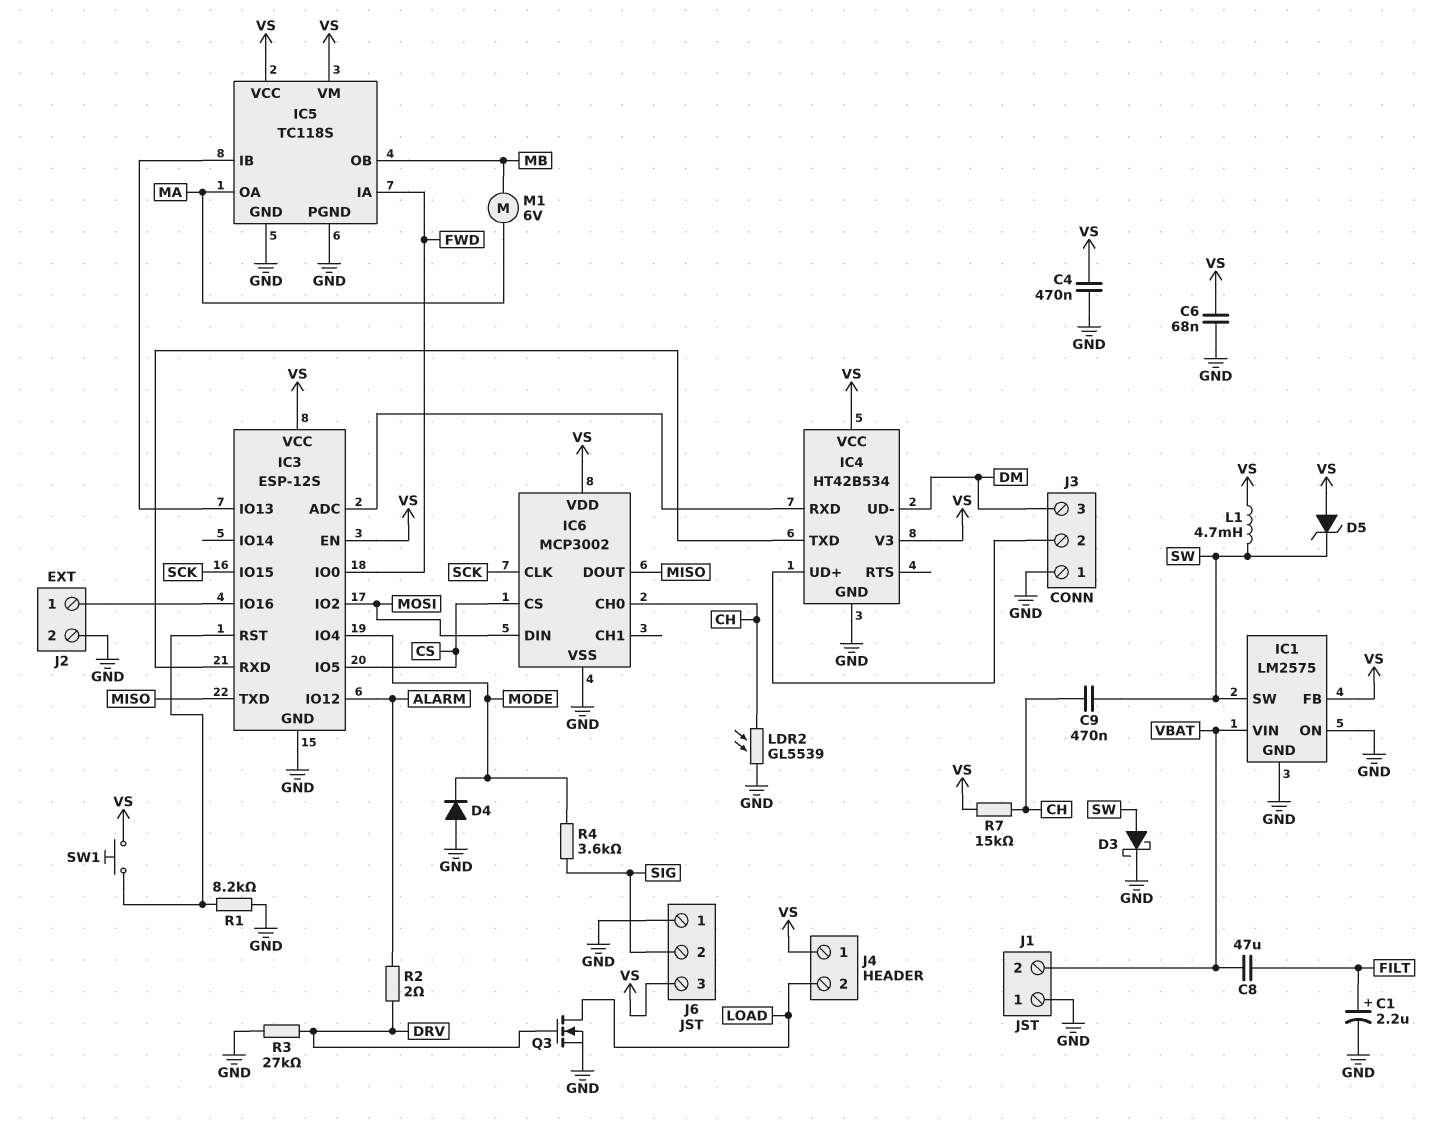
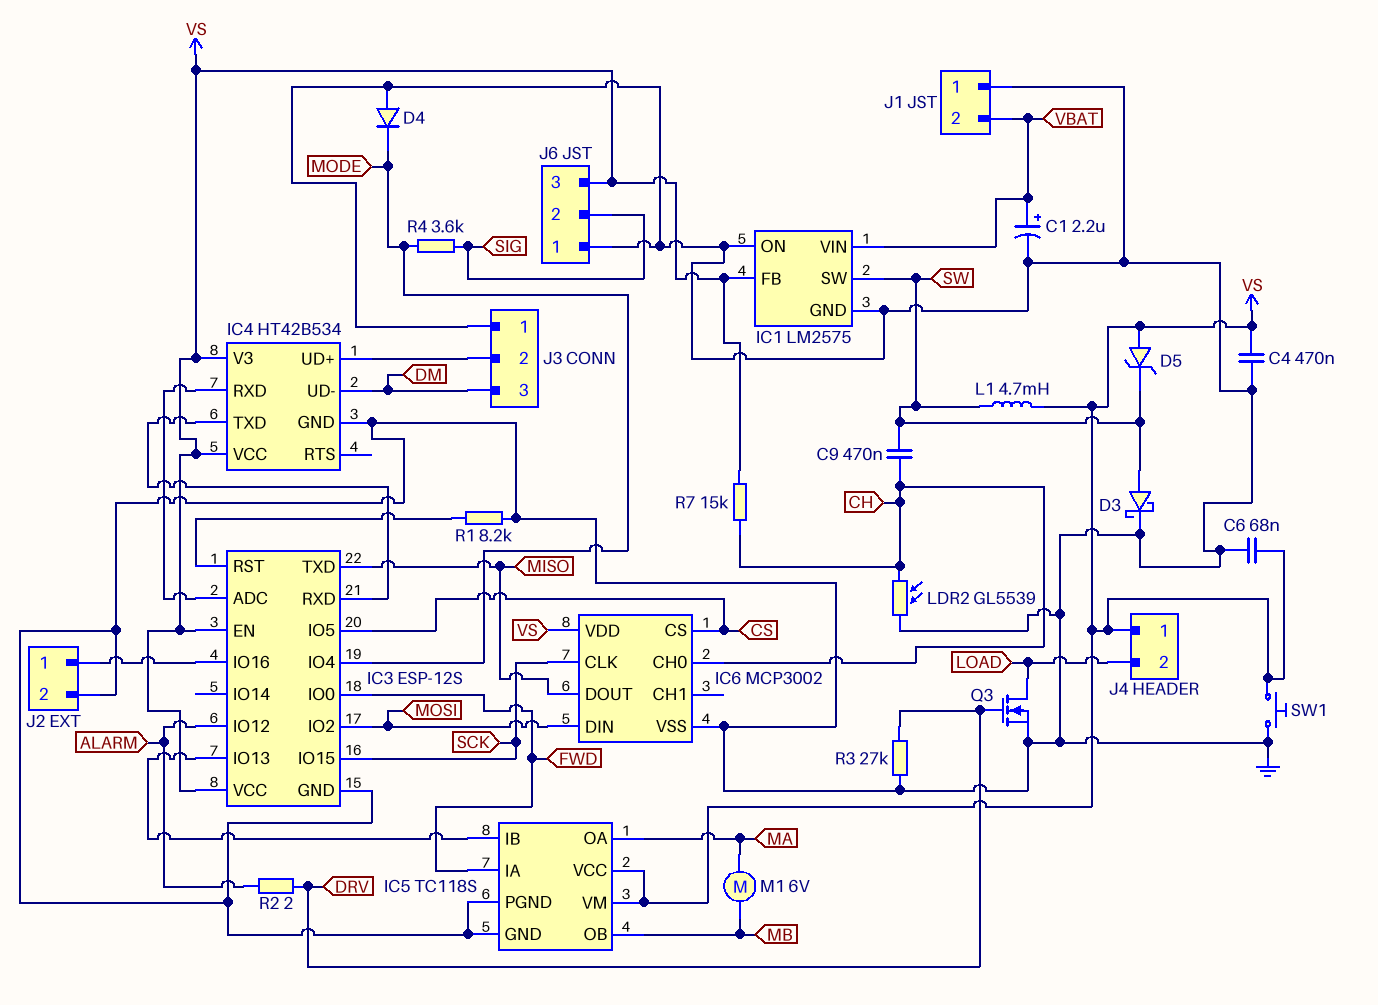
C1: 2.2uF (plus FILT, minus GND) -> 2.2uF (plus VBAT, minus GND)
C8: 47uF (FILT, VBAT) -> none
SW1: button (IC3/RST, VS) -> button (GND, VS)

